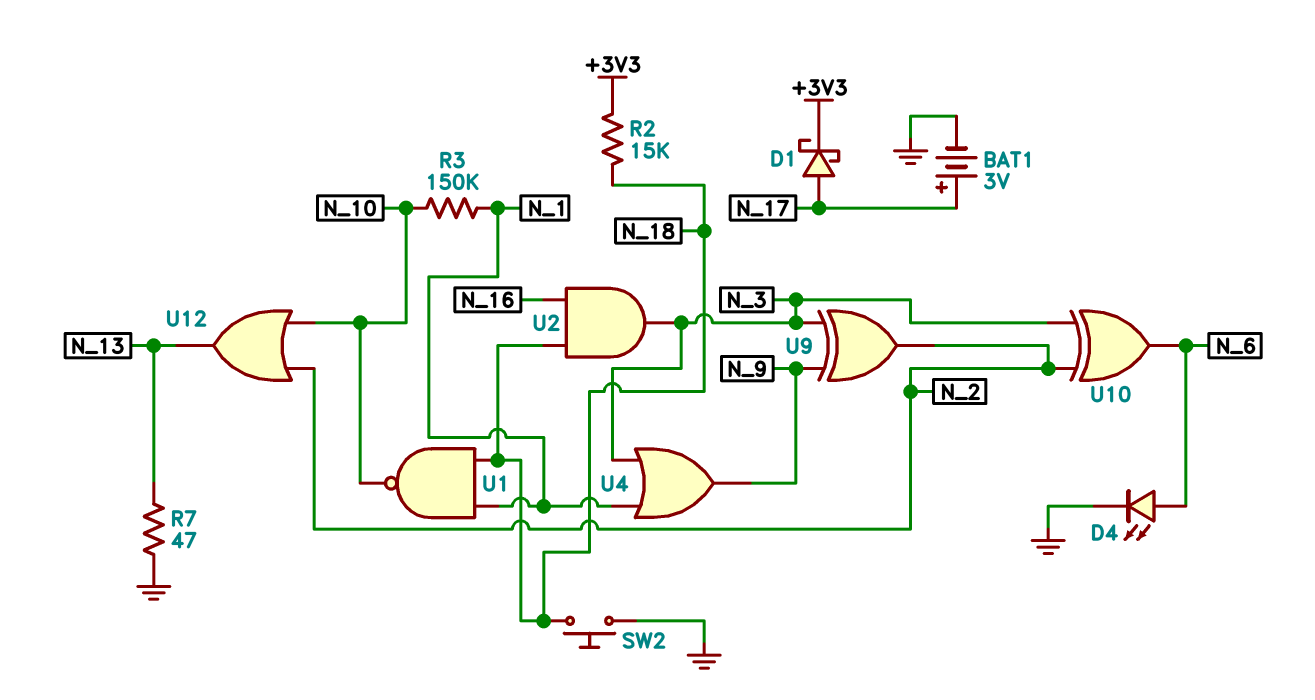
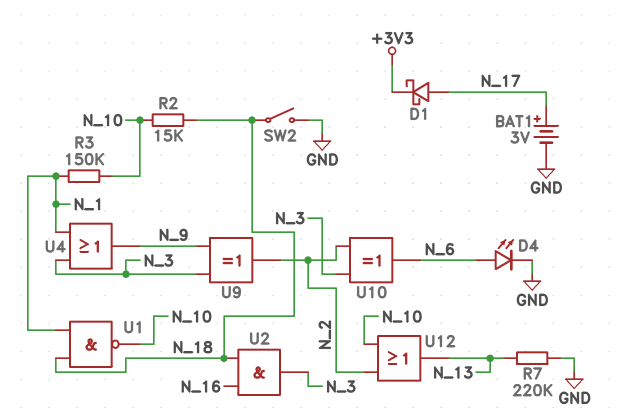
R2: 15k (+3V3, N_18) -> 15k (N_10, N_18)
R7: 47 (GND, N_13) -> 220k (GND, N_13)
SW2: button (GND, N_18) -> switch (GND, N_18)

